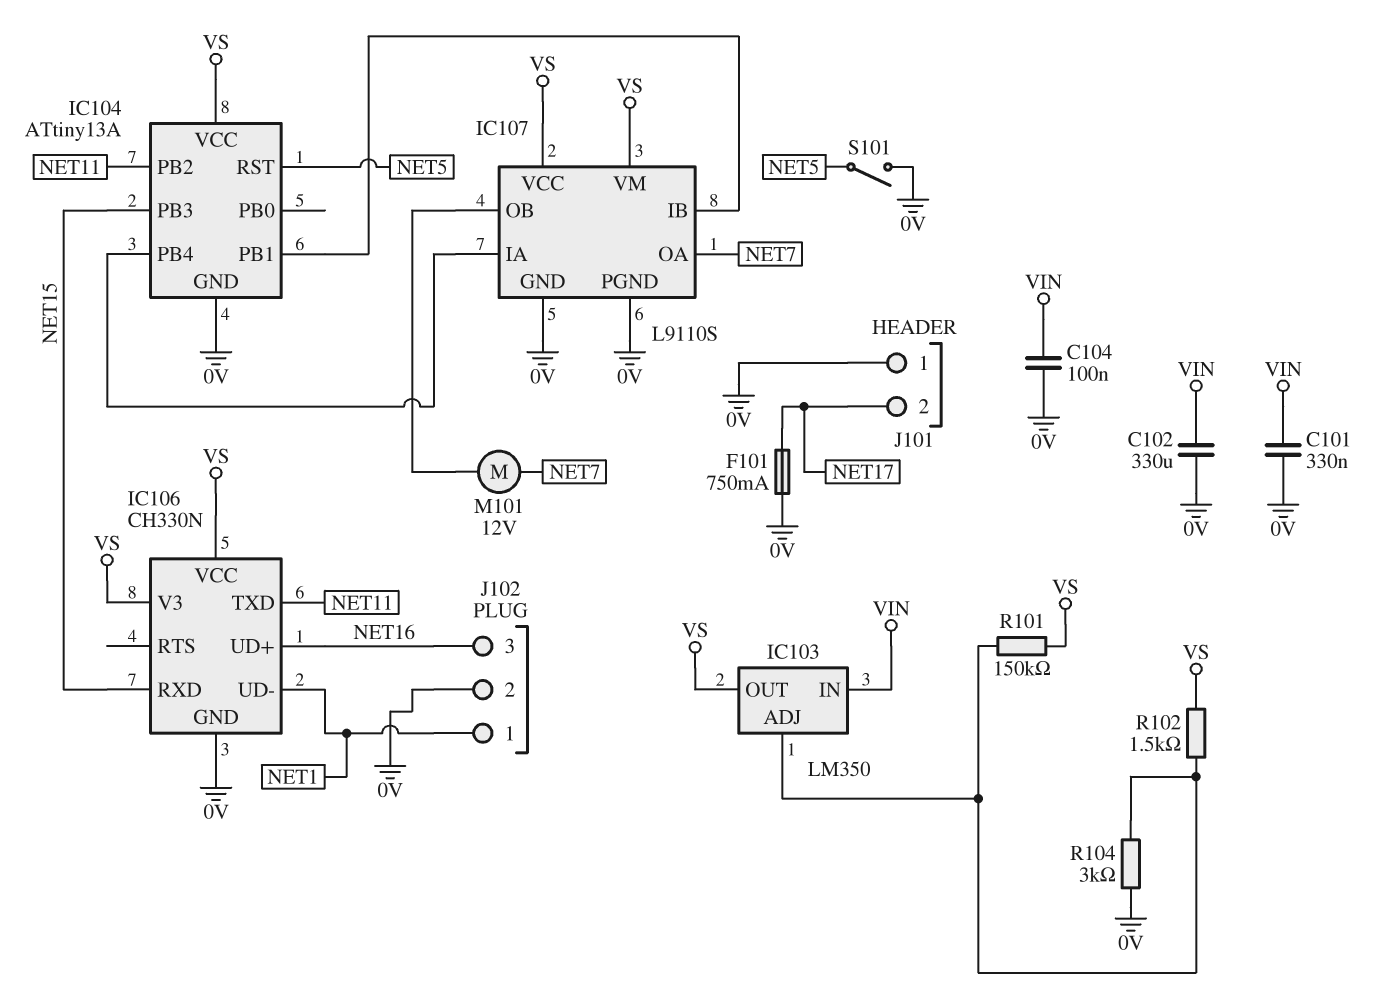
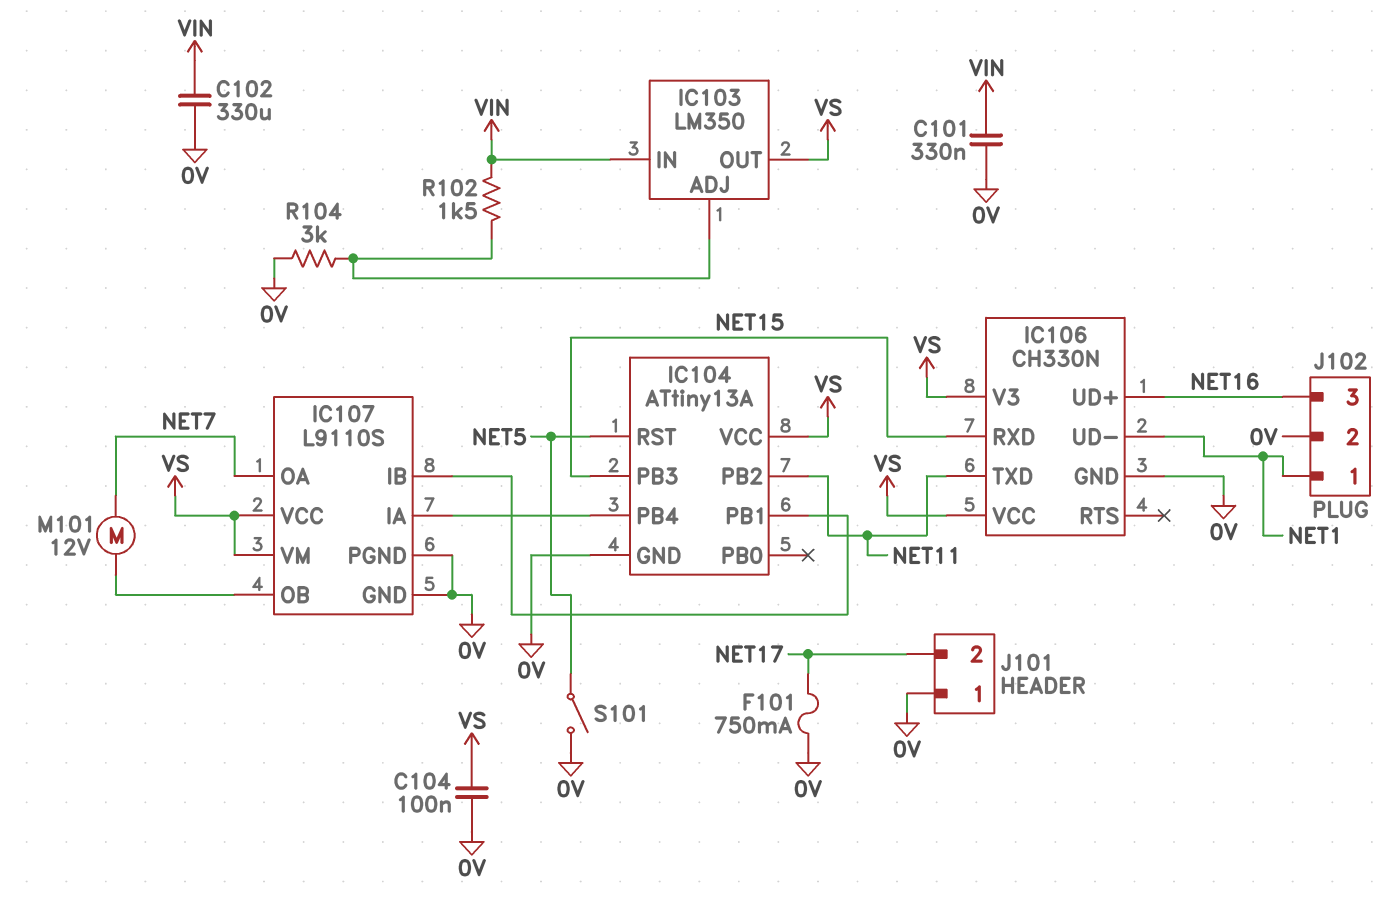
C104: 100nF (0V, VIN) -> 100nF (0V, VS)
R101: 150k (IC103/ADJ, VS) -> none
R102: 1.5k (IC103/ADJ, VS) -> 1.5k (IC103/ADJ, VIN)

